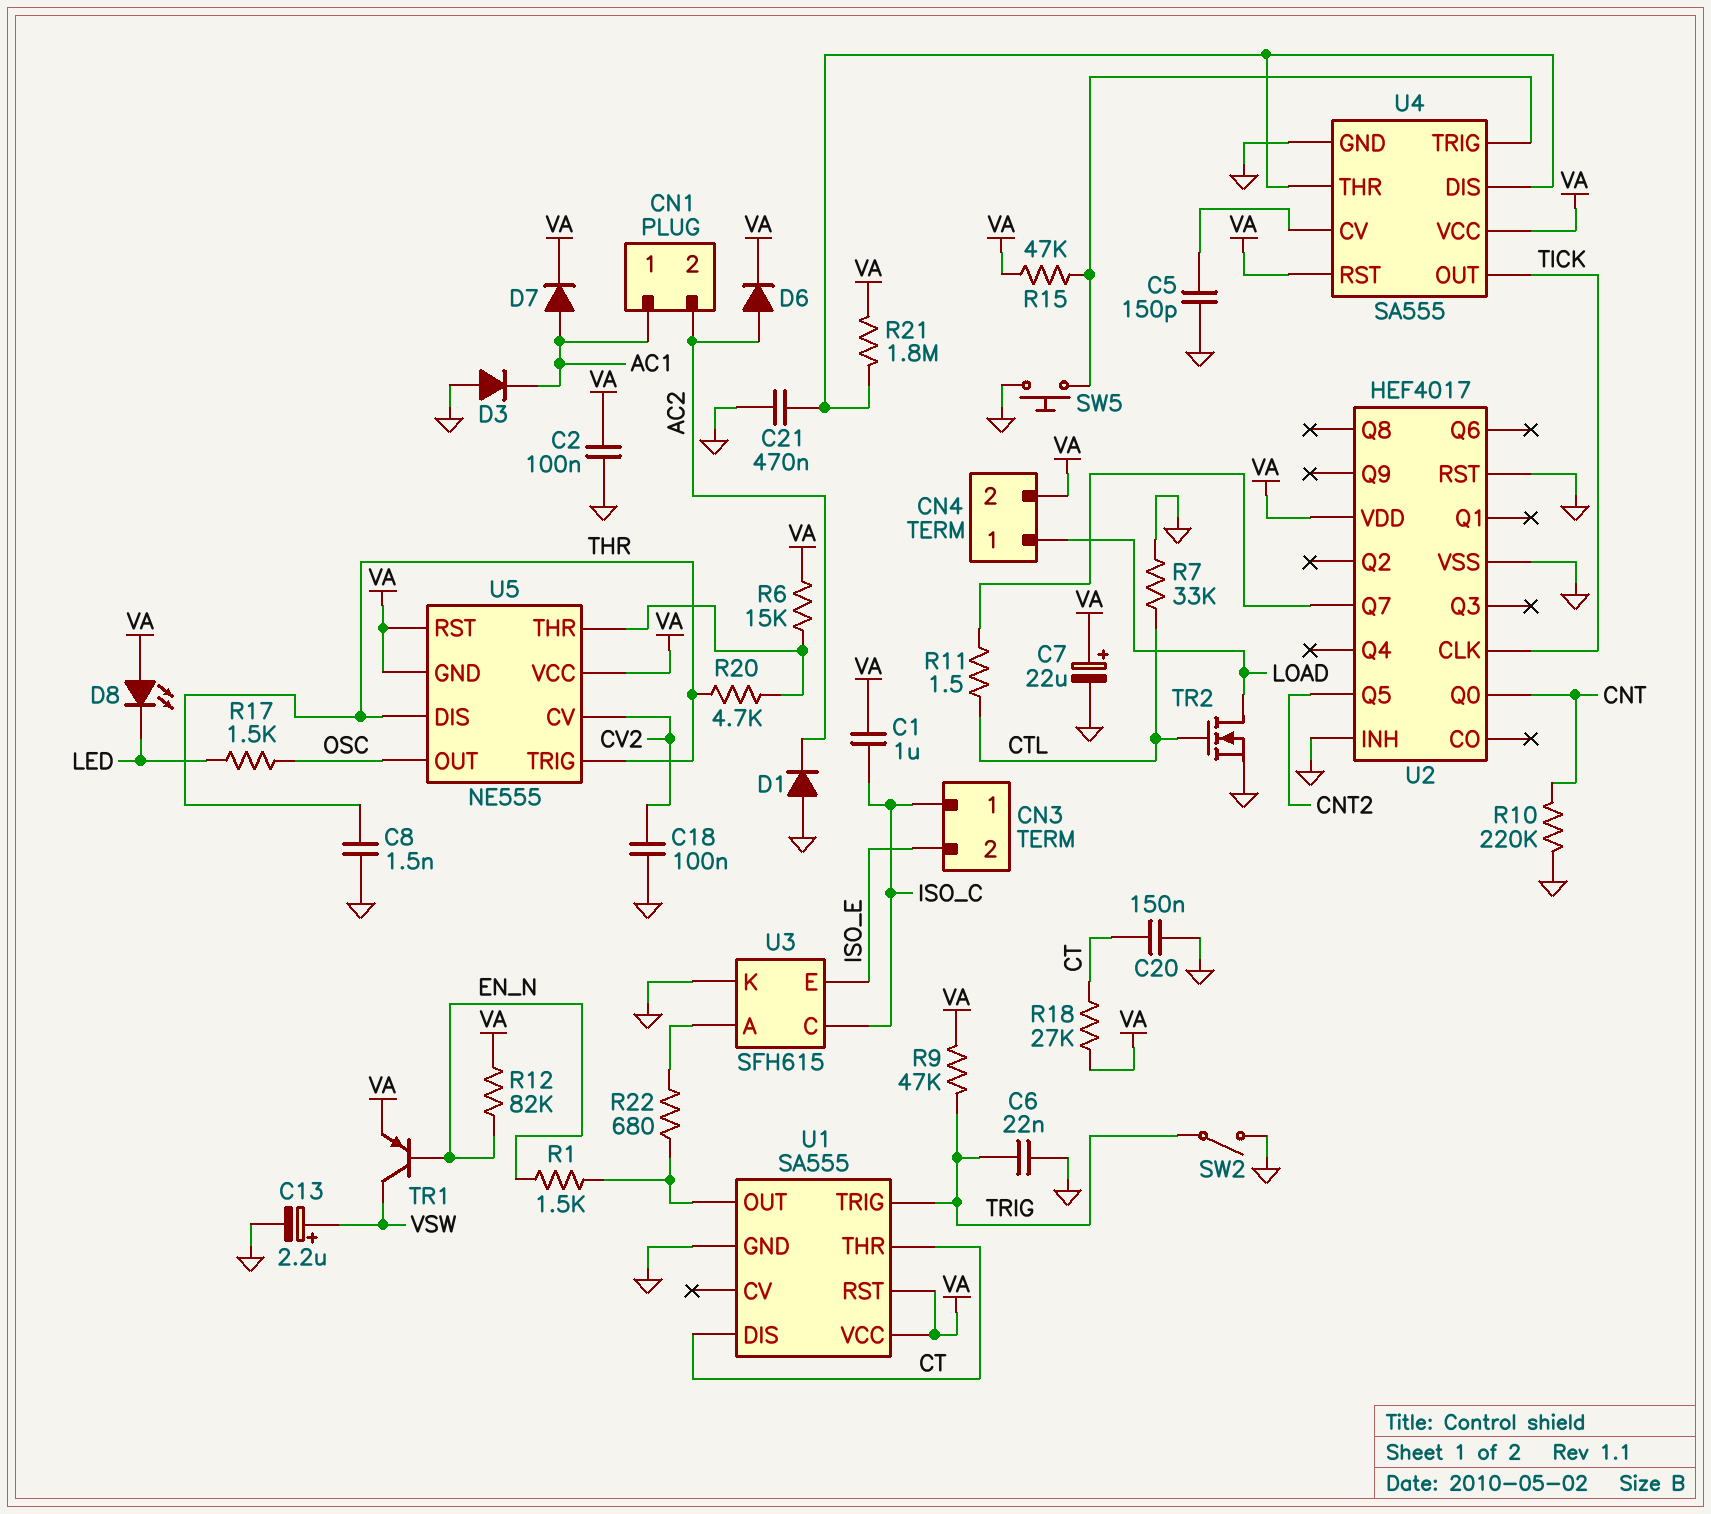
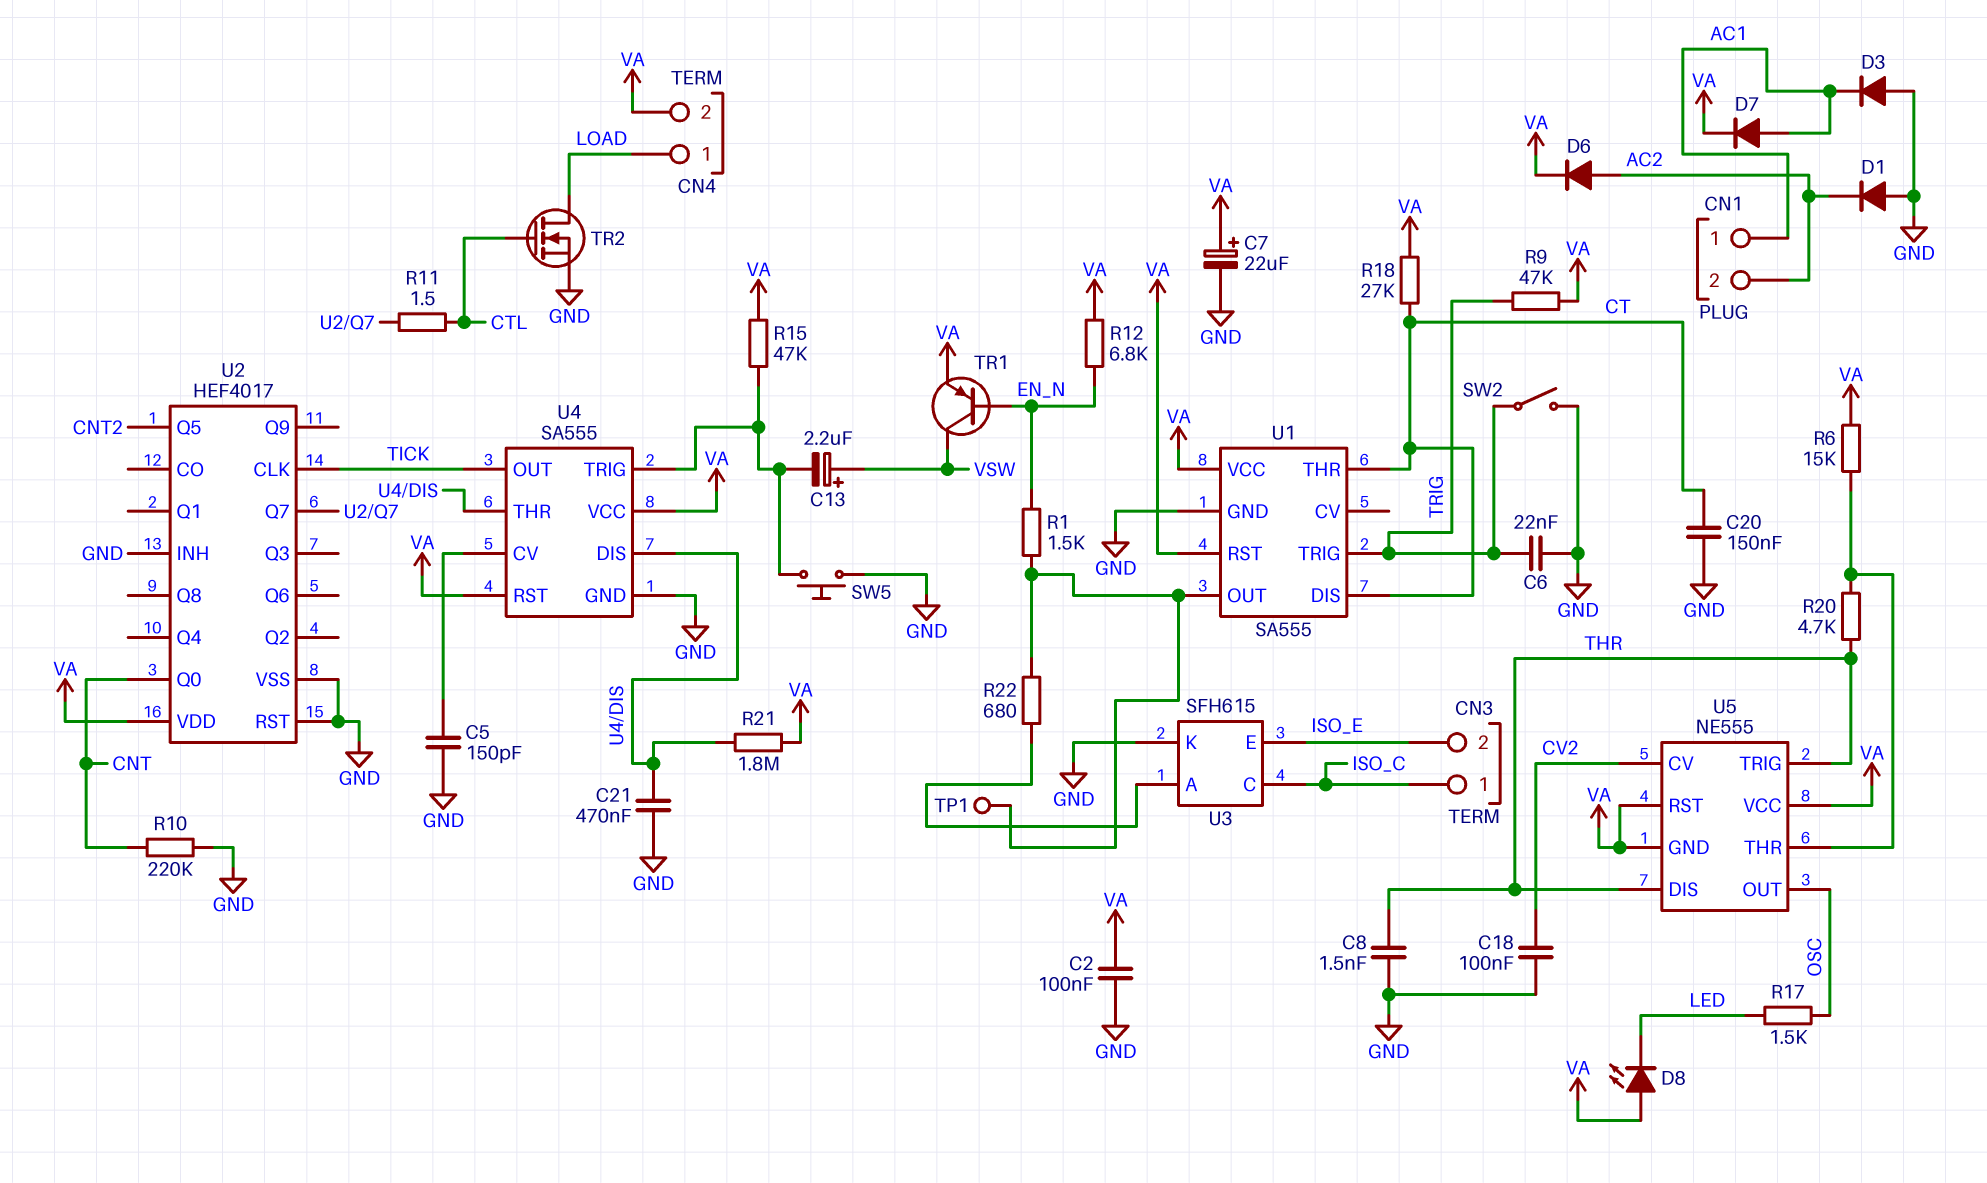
C1: 1uF (ISO_C, VA) -> none
C13: 2.2uF (plus VSW, minus GND) -> 2.2uF (plus VSW, minus U4/TRIG)
R7: 33k (CTL, GND) -> none
R12: 82k (EN_N, VA) -> 6.8k (EN_N, VA)
TP1: none -> test point (U1/OUT)

